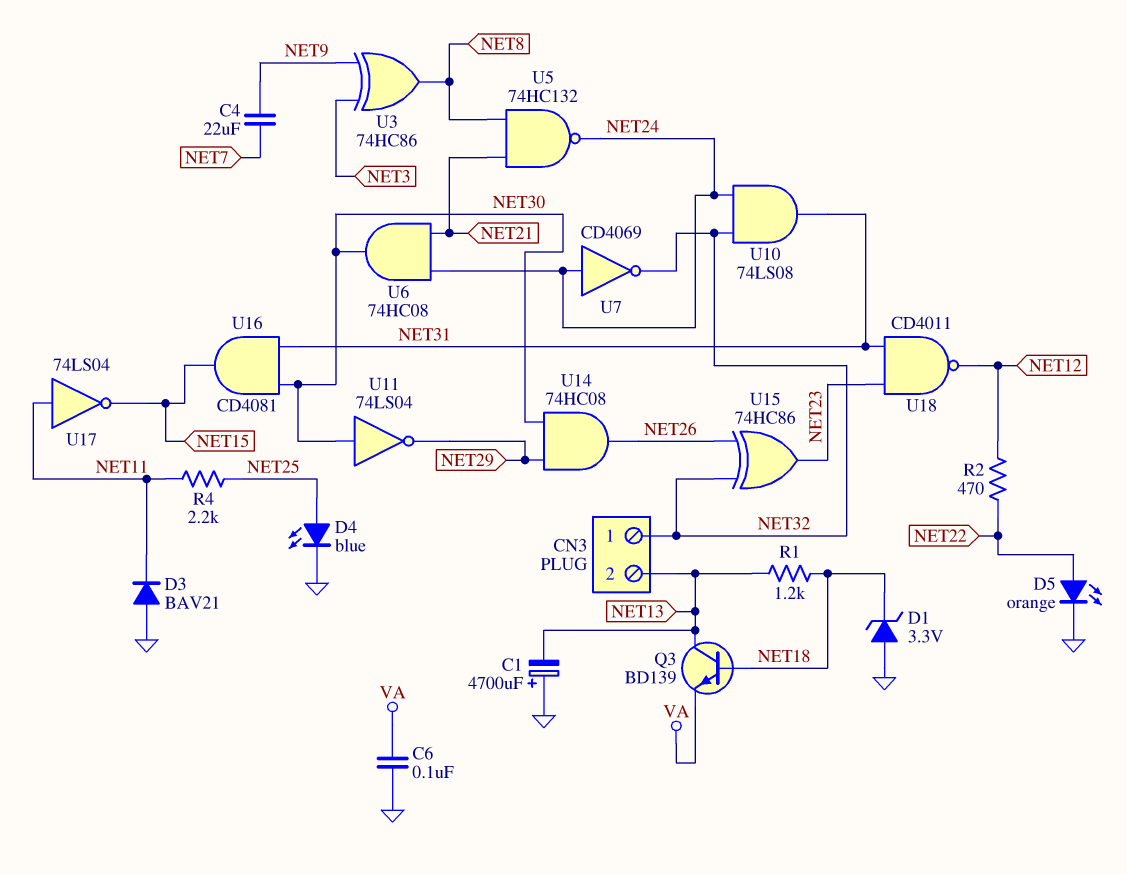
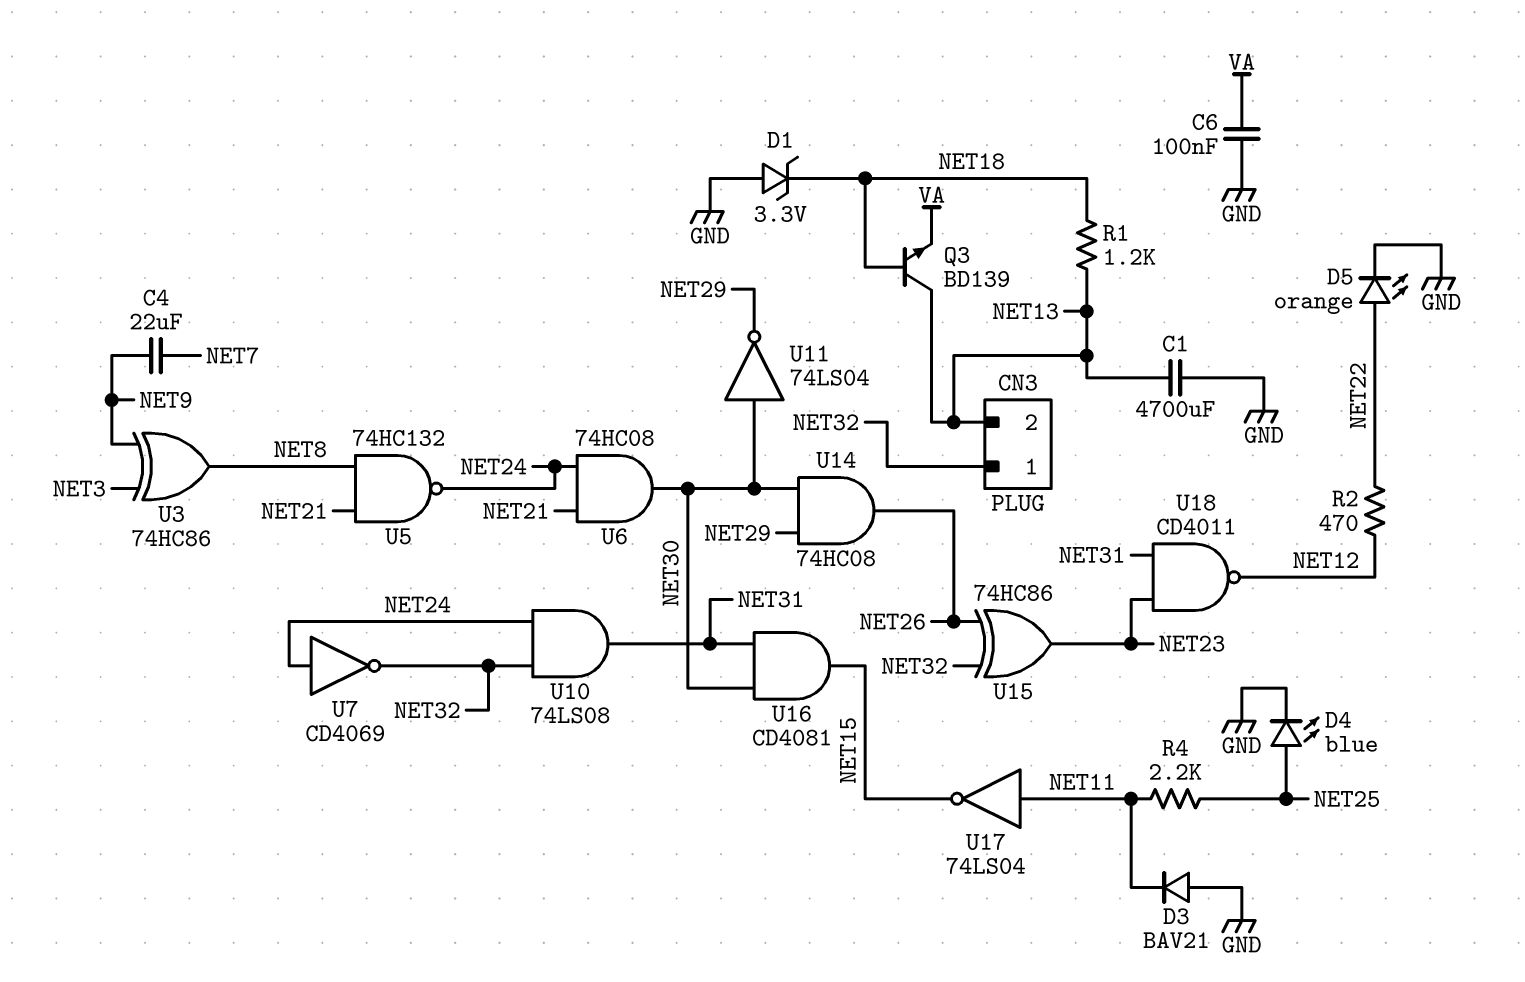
C1: 4700uF (plus GND, minus NET13) -> 4700uF (GND, NET13)

